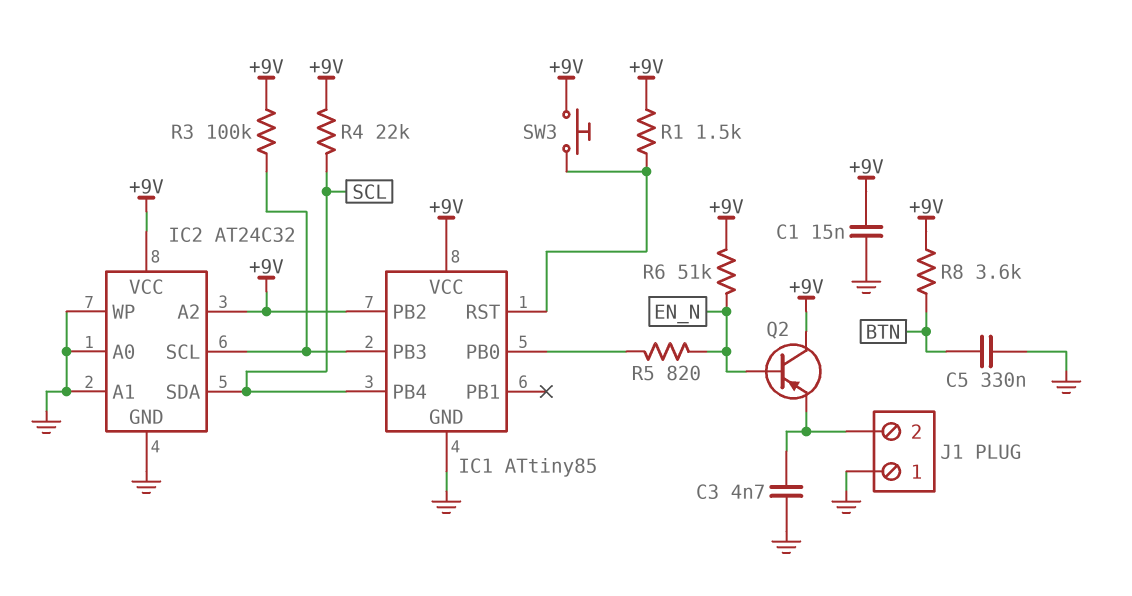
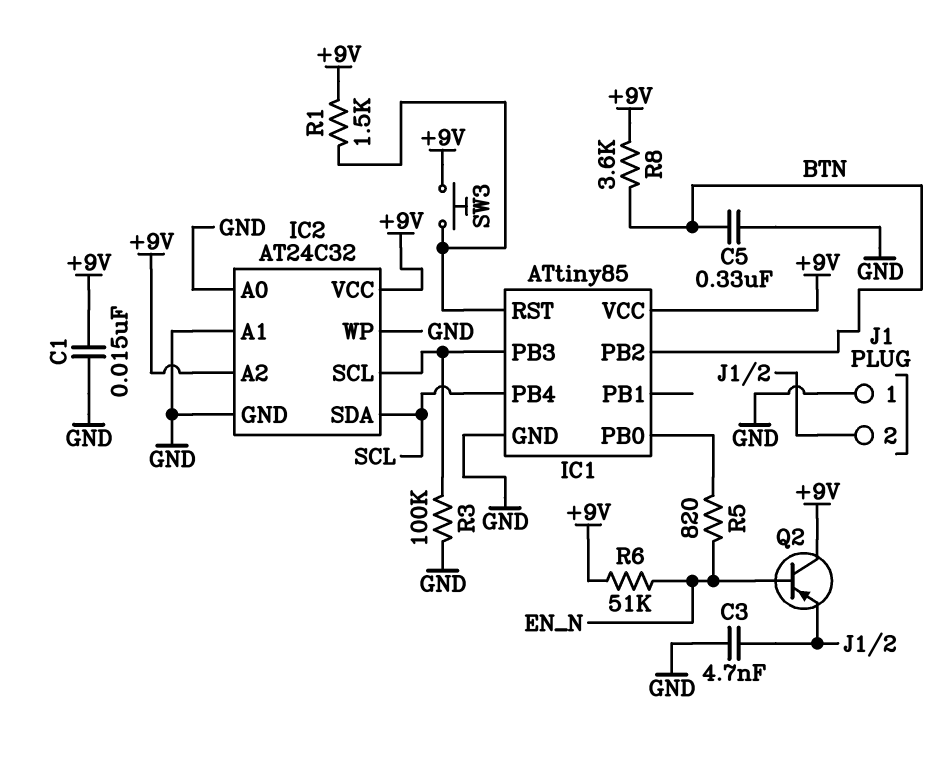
IC1 pin PB2: +9V -> BTN
R3: 100k (+9V, IC1/PB3) -> 100k (GND, IC1/PB3)
R4: 22k (+9V, SCL) -> none

